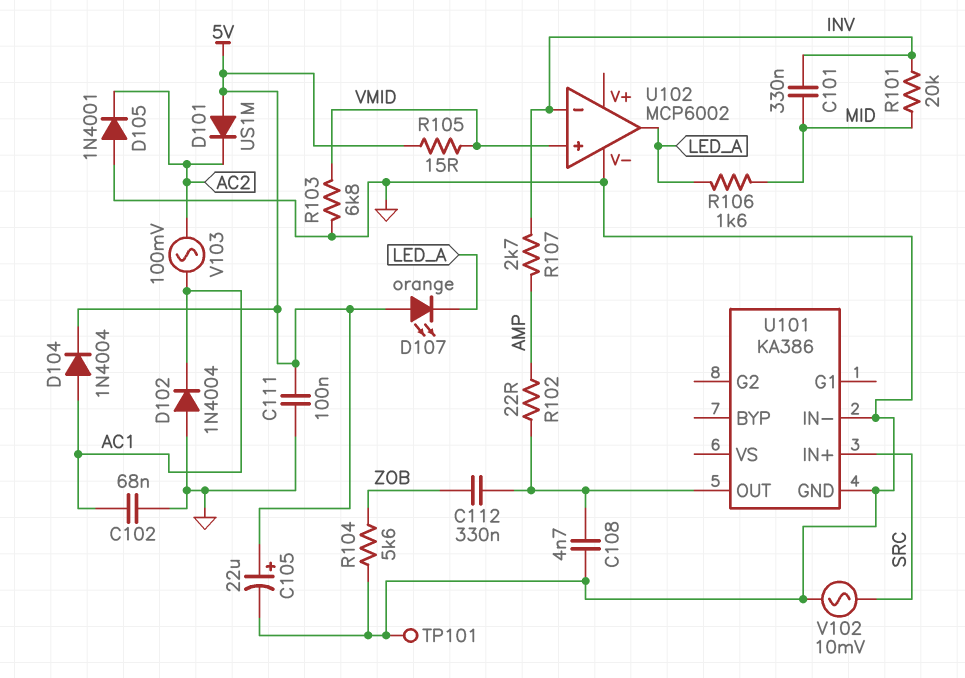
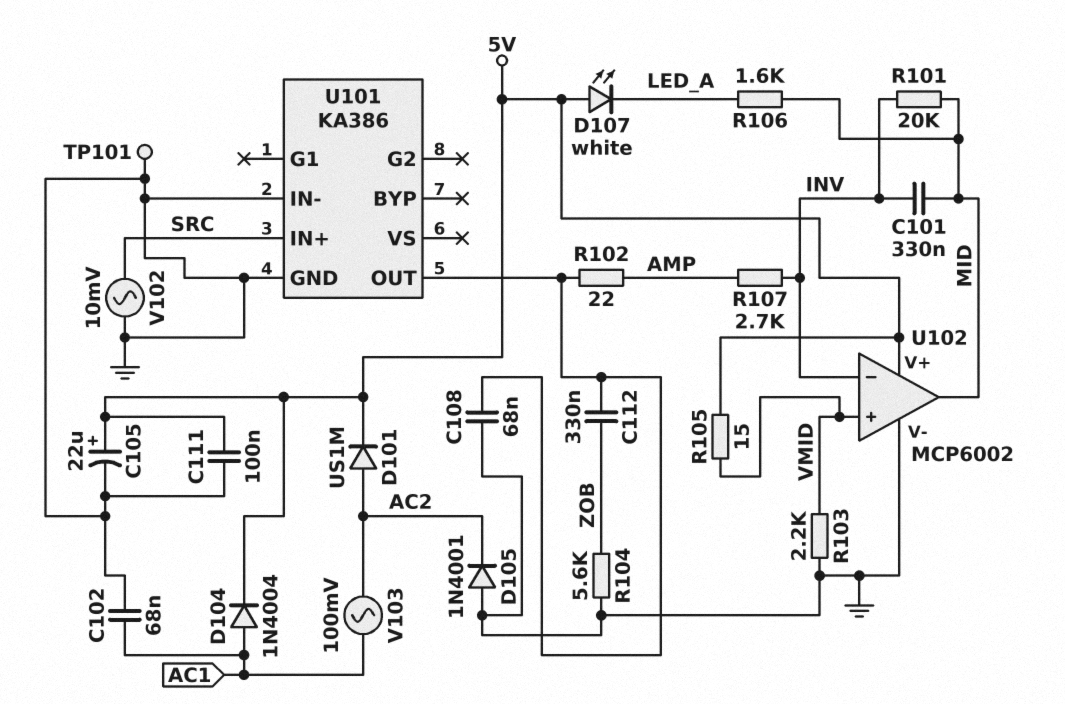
C108: 4.7nF (GND, U101/OUT) -> 68nF (GND, U101/OUT)
D101: diode US1M (A 5V, K AC2) -> diode US1M (A AC2, K 5V)
D102: diode 1N4004 (A GND, K AC1) -> none
D107: LED orange (A 5V, K LED_A) -> LED white (A 5V, K LED_A)
R103: 6.8k (GND, VMID) -> 2.2k (GND, VMID)
U102 pin V+: none -> 5V
U102 pin out: LED_A -> MID

